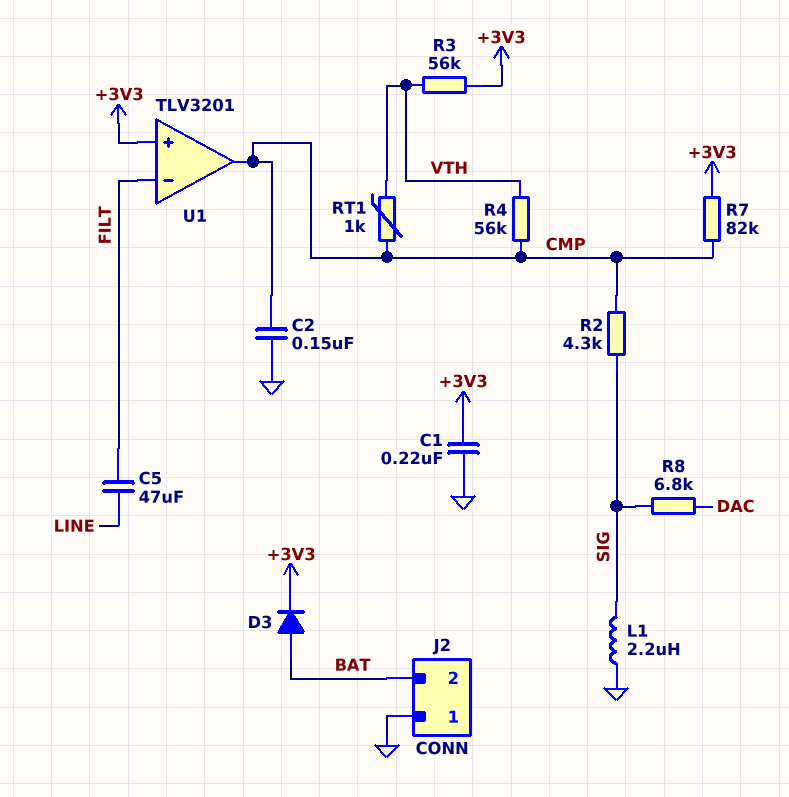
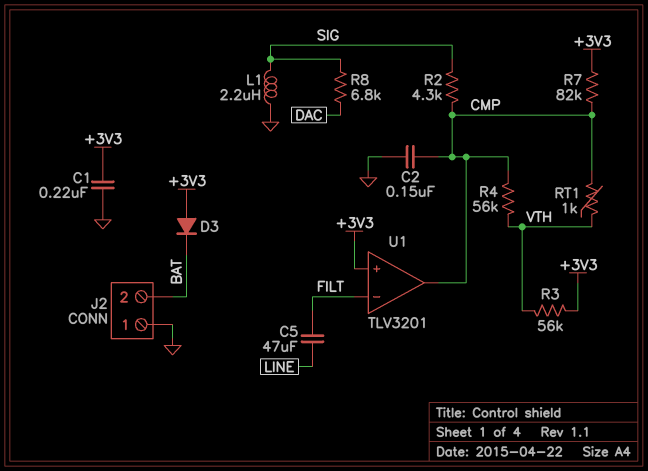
D3: diode (A BAT, K +3V3) -> diode (A +3V3, K BAT)

